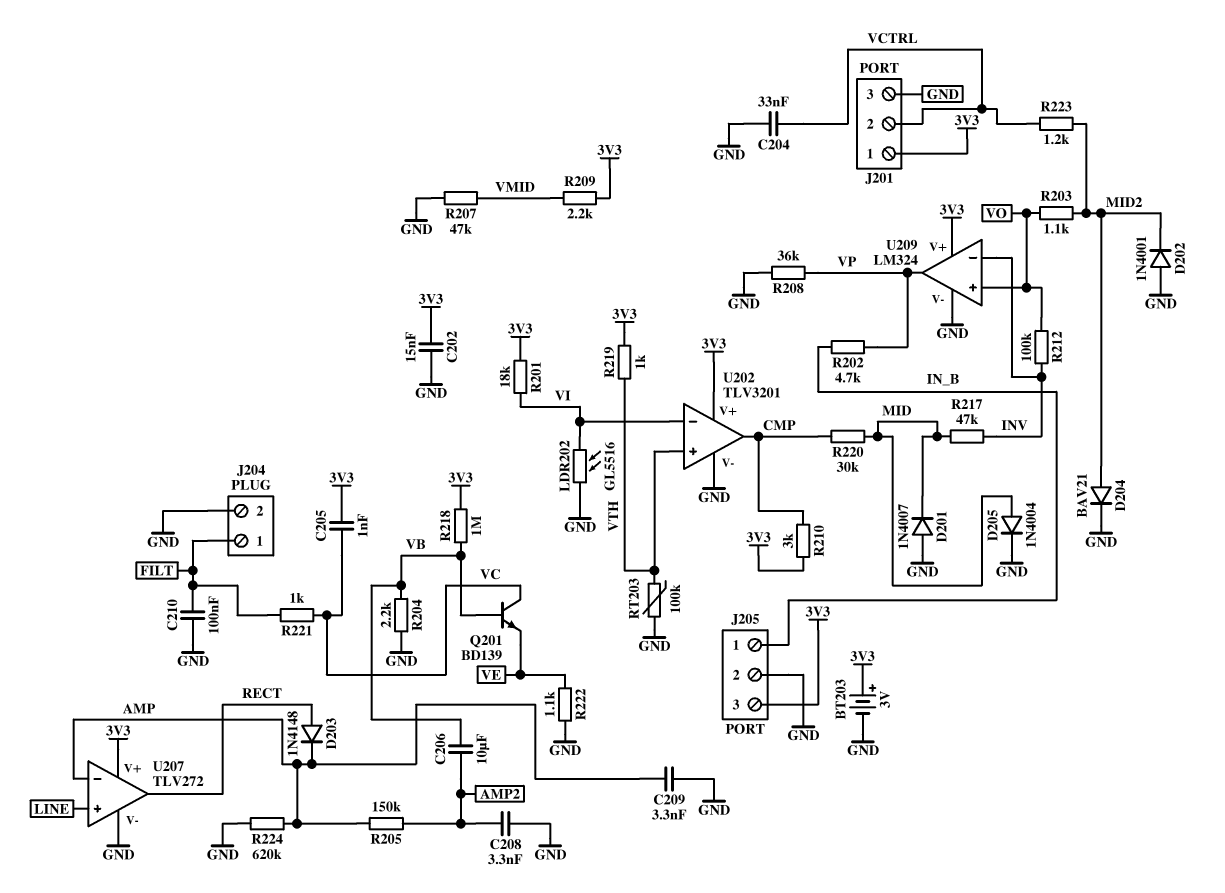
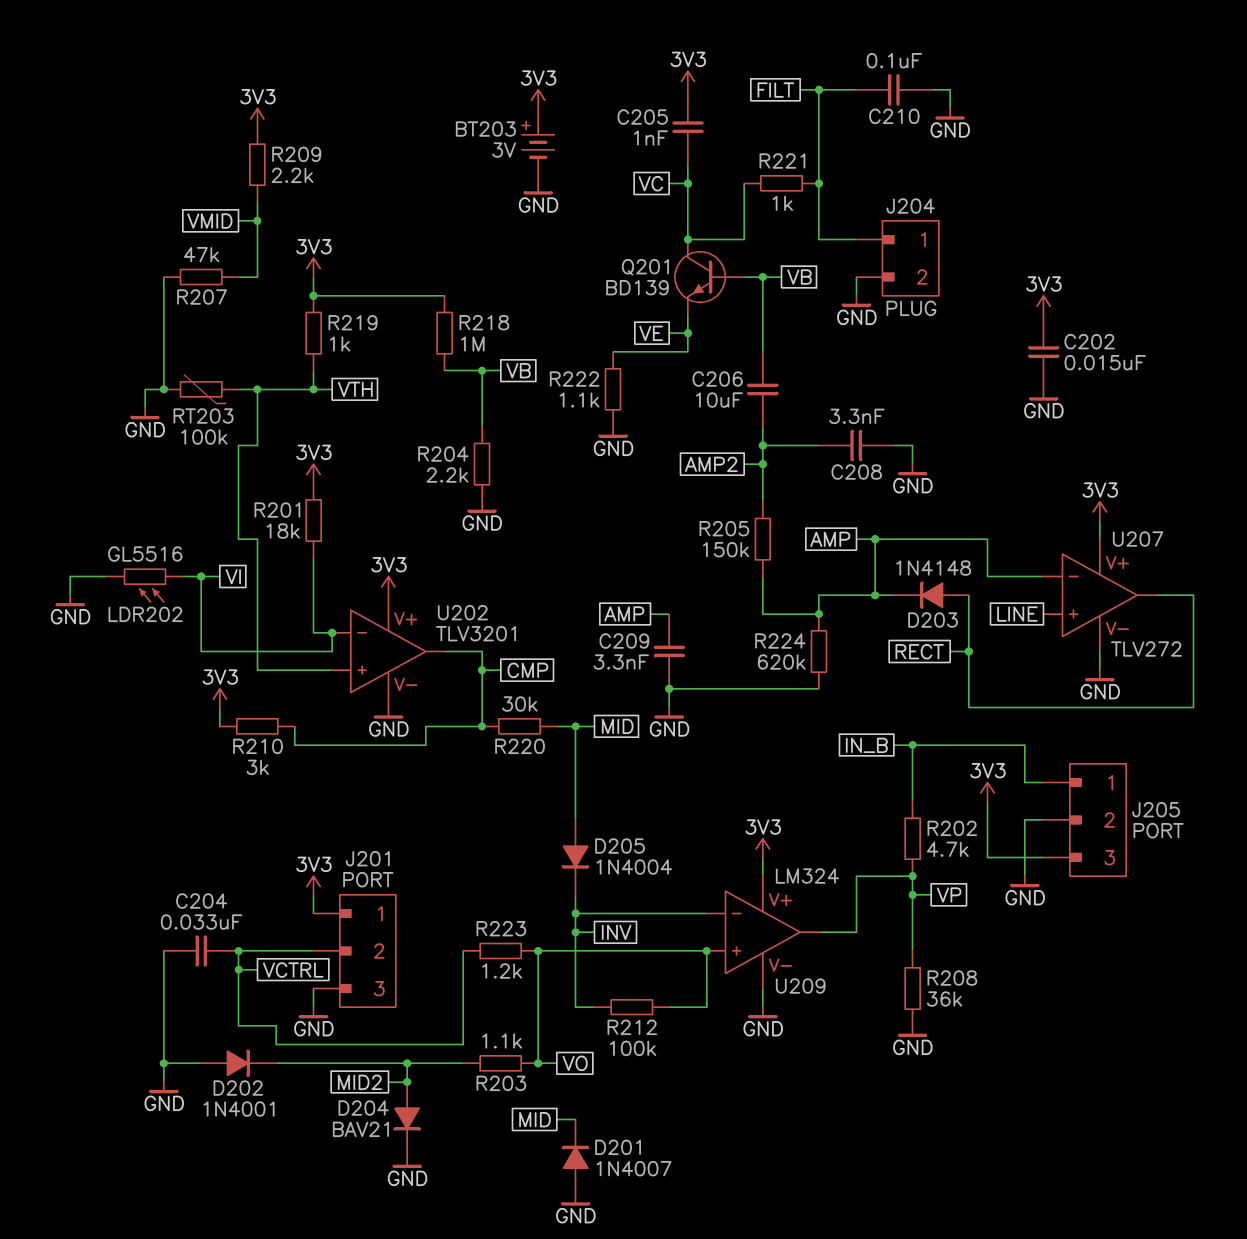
D205: diode 1N4004 (A MID, K GND) -> diode 1N4004 (A MID, K INV)
R217: 47k (INV, MID) -> none
R223: 1.2k (MID2, VCTRL) -> 1.2k (VCTRL, VO)

